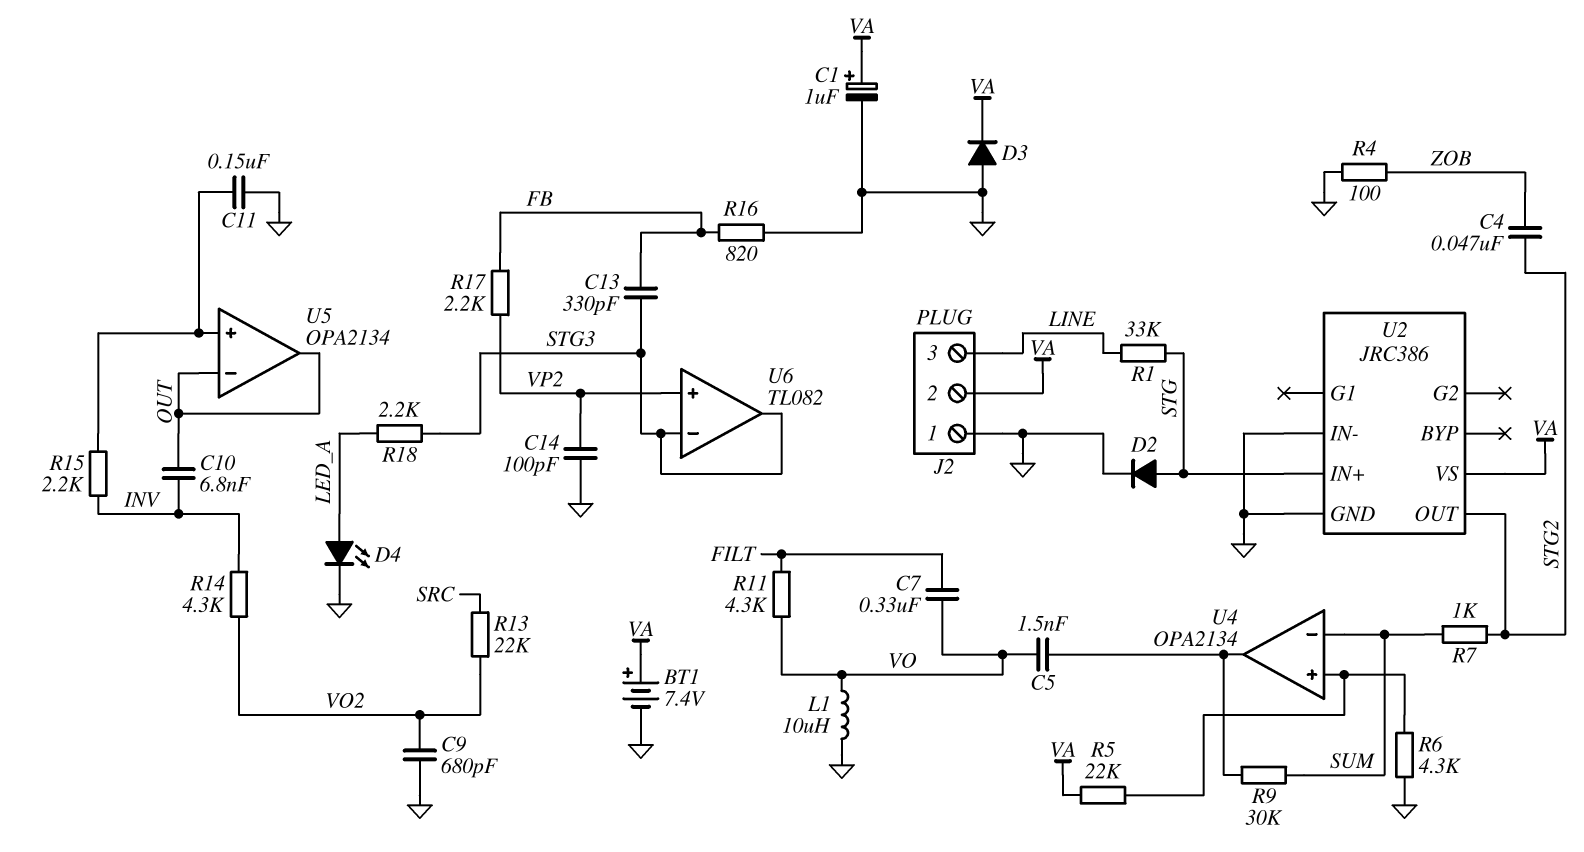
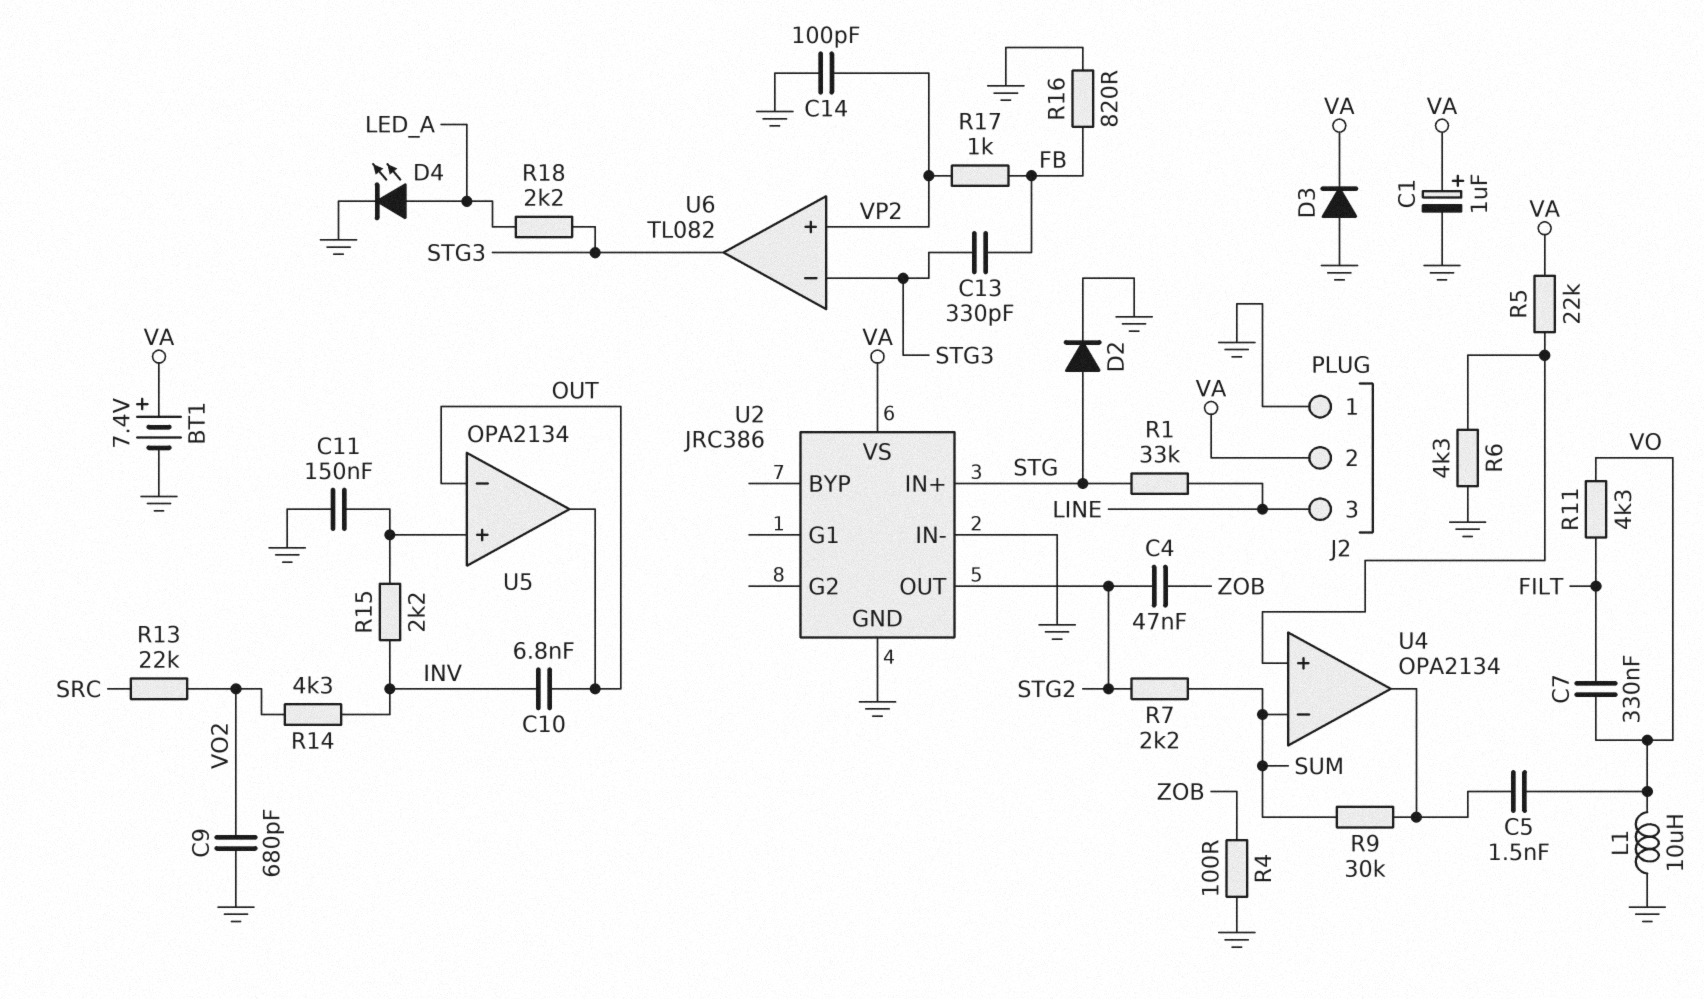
R7: 1k (STG2, SUM) -> 2.2k (STG2, SUM)
R17: 2.2k (FB, VP2) -> 1k (FB, VP2)

